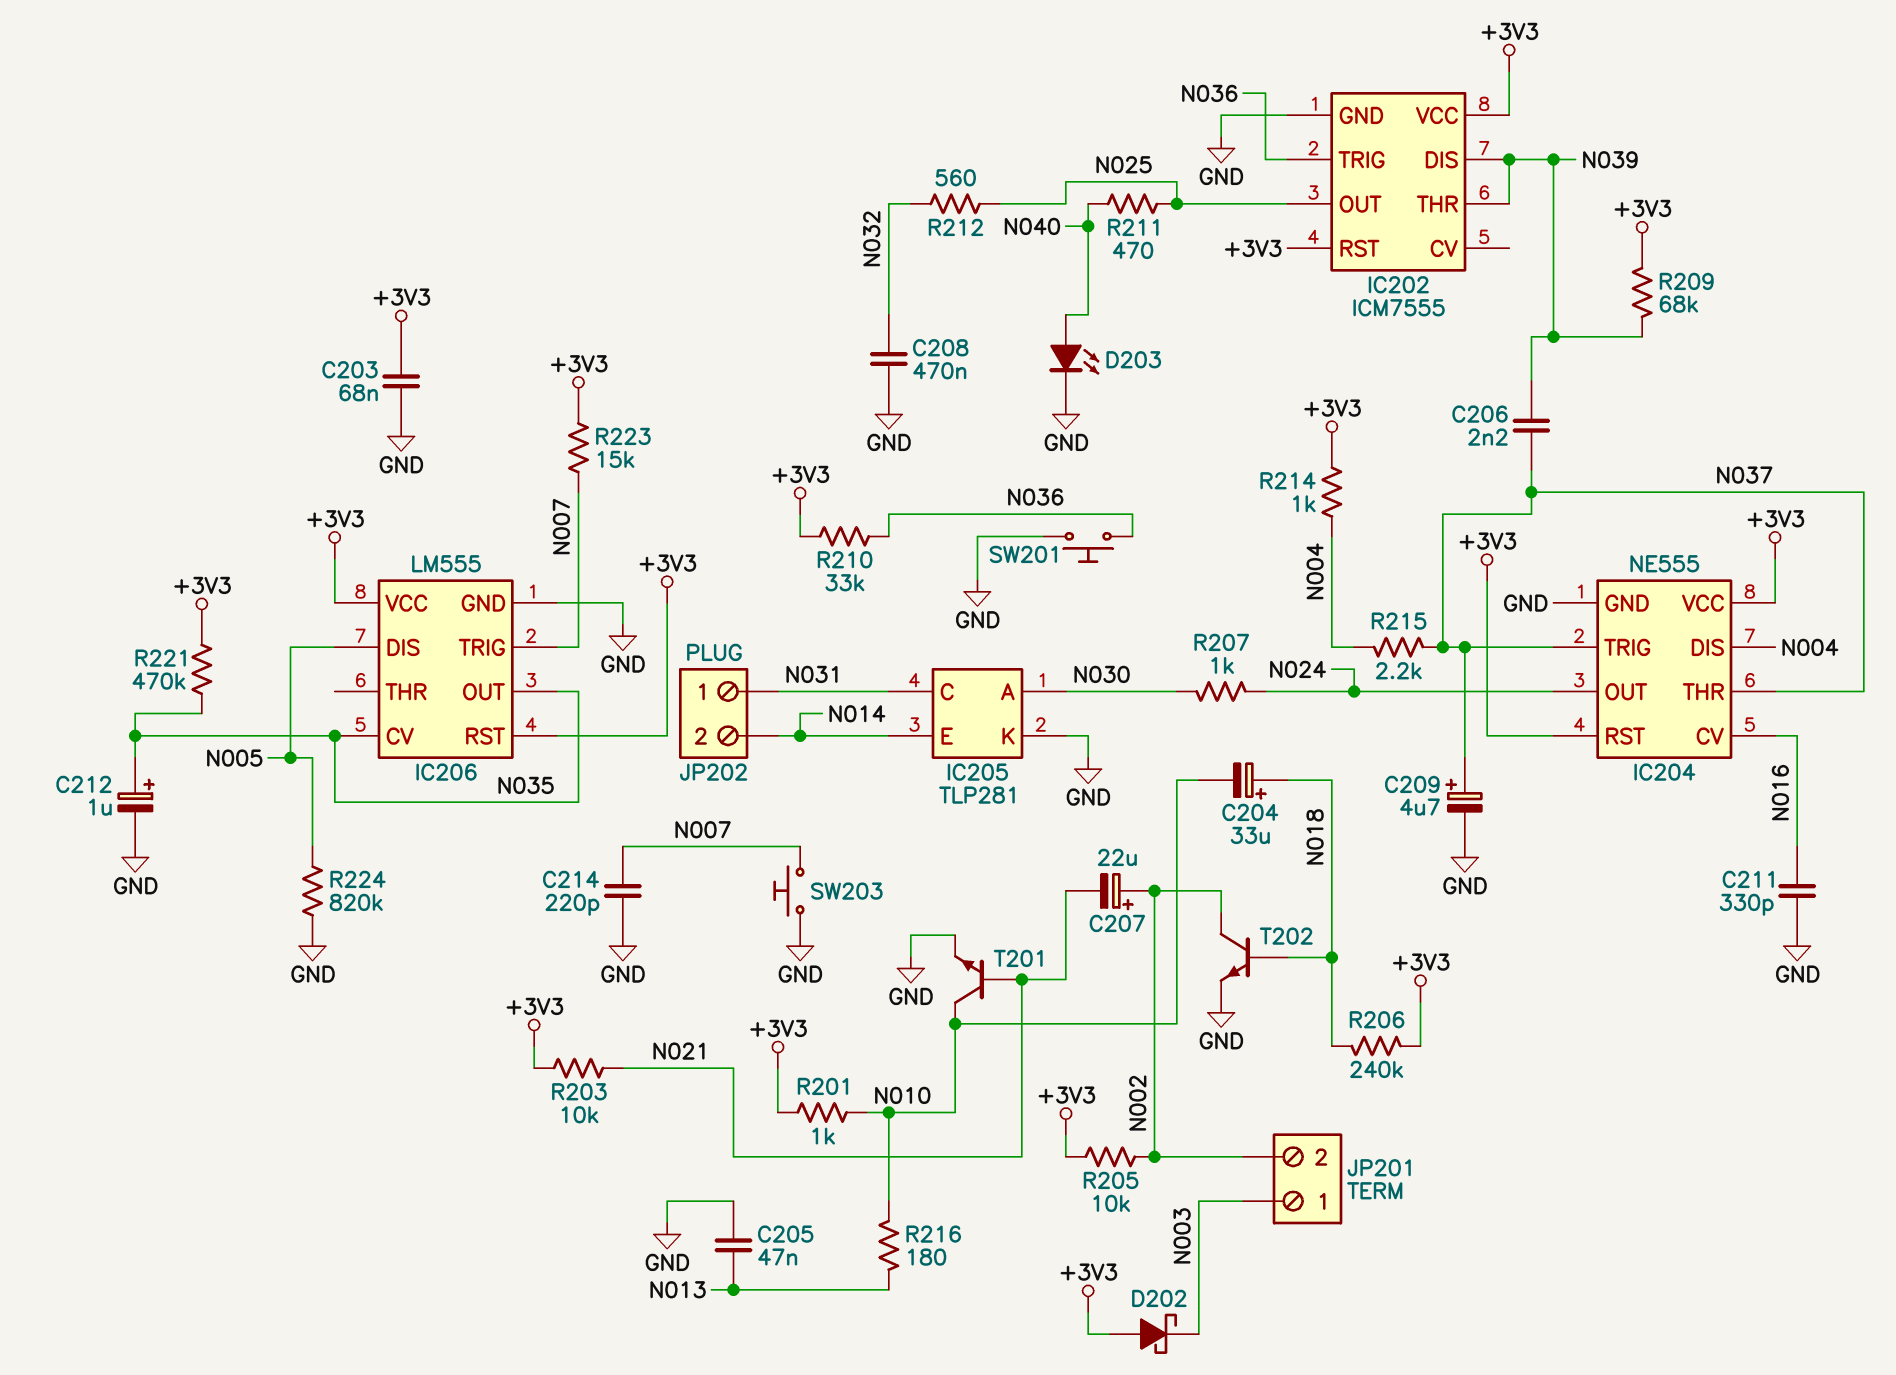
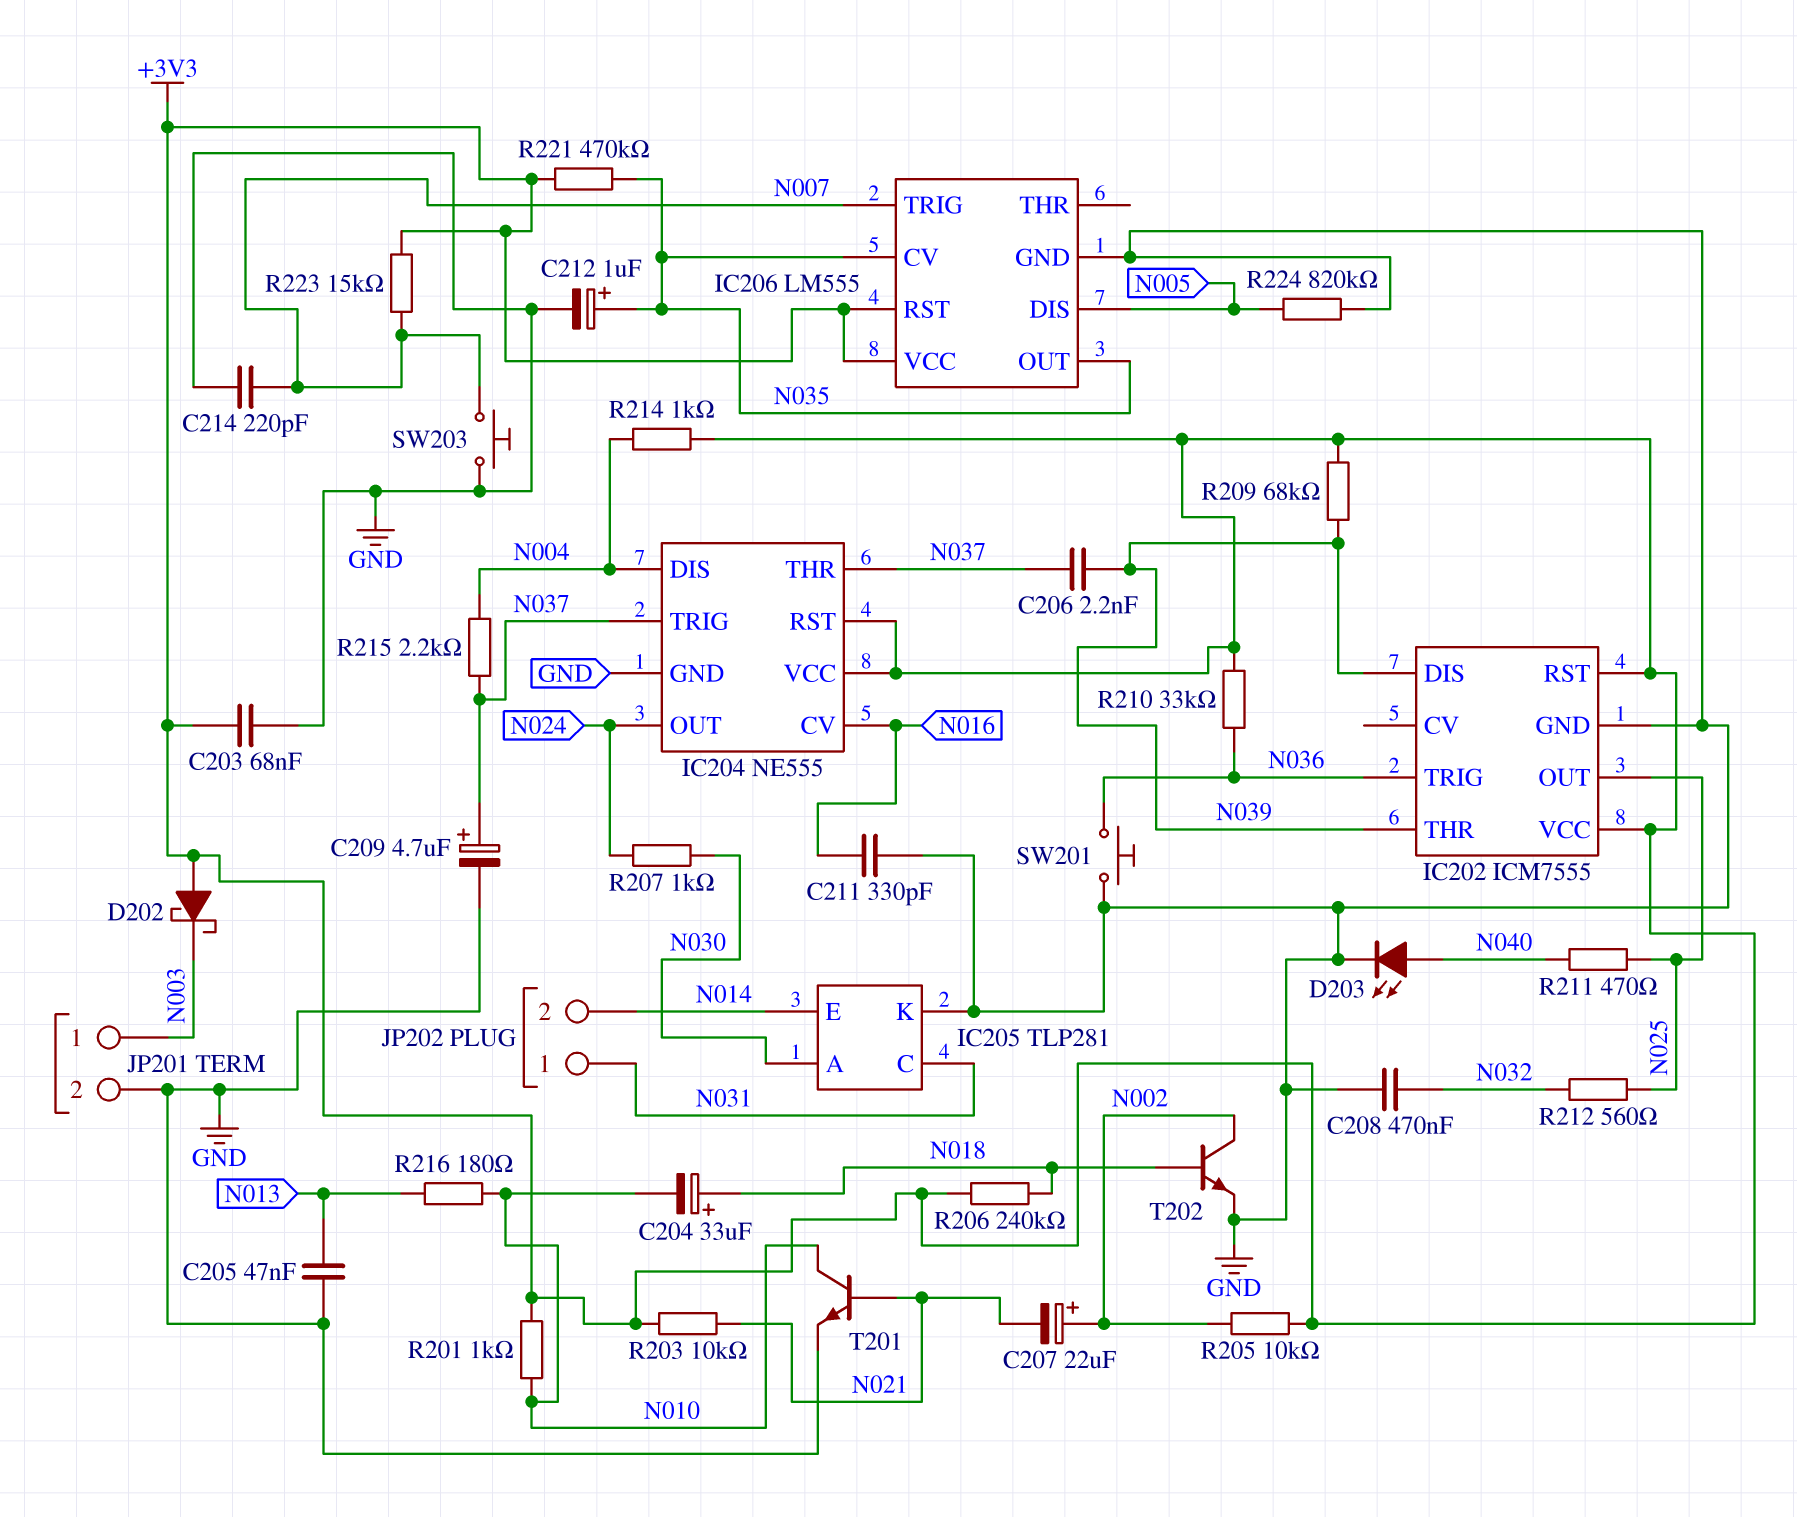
JP201 pin 2: N002 -> GND

